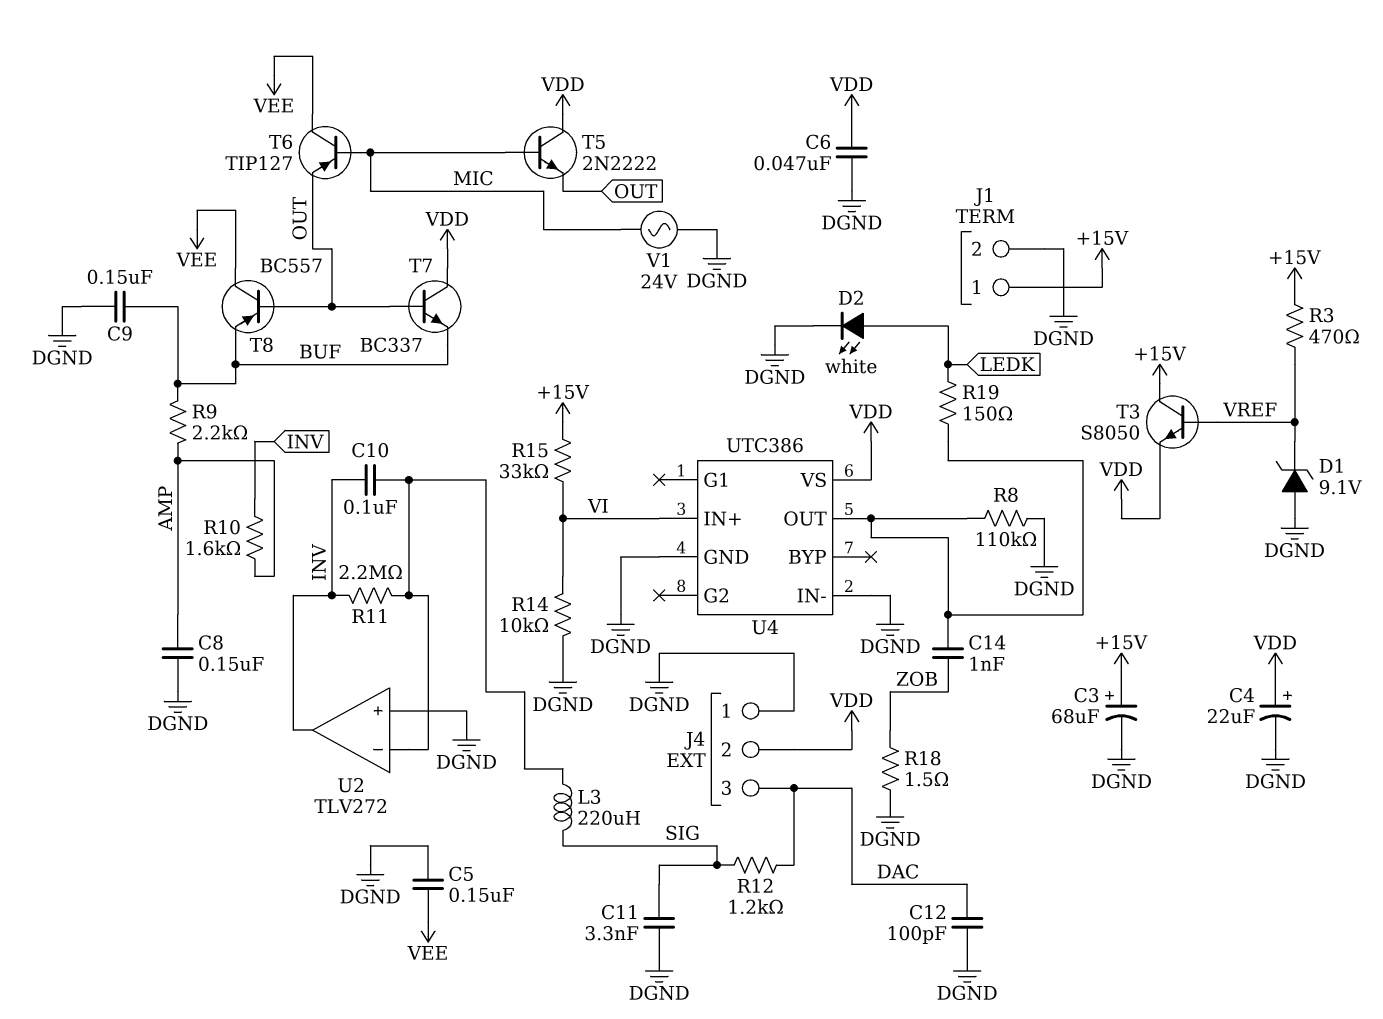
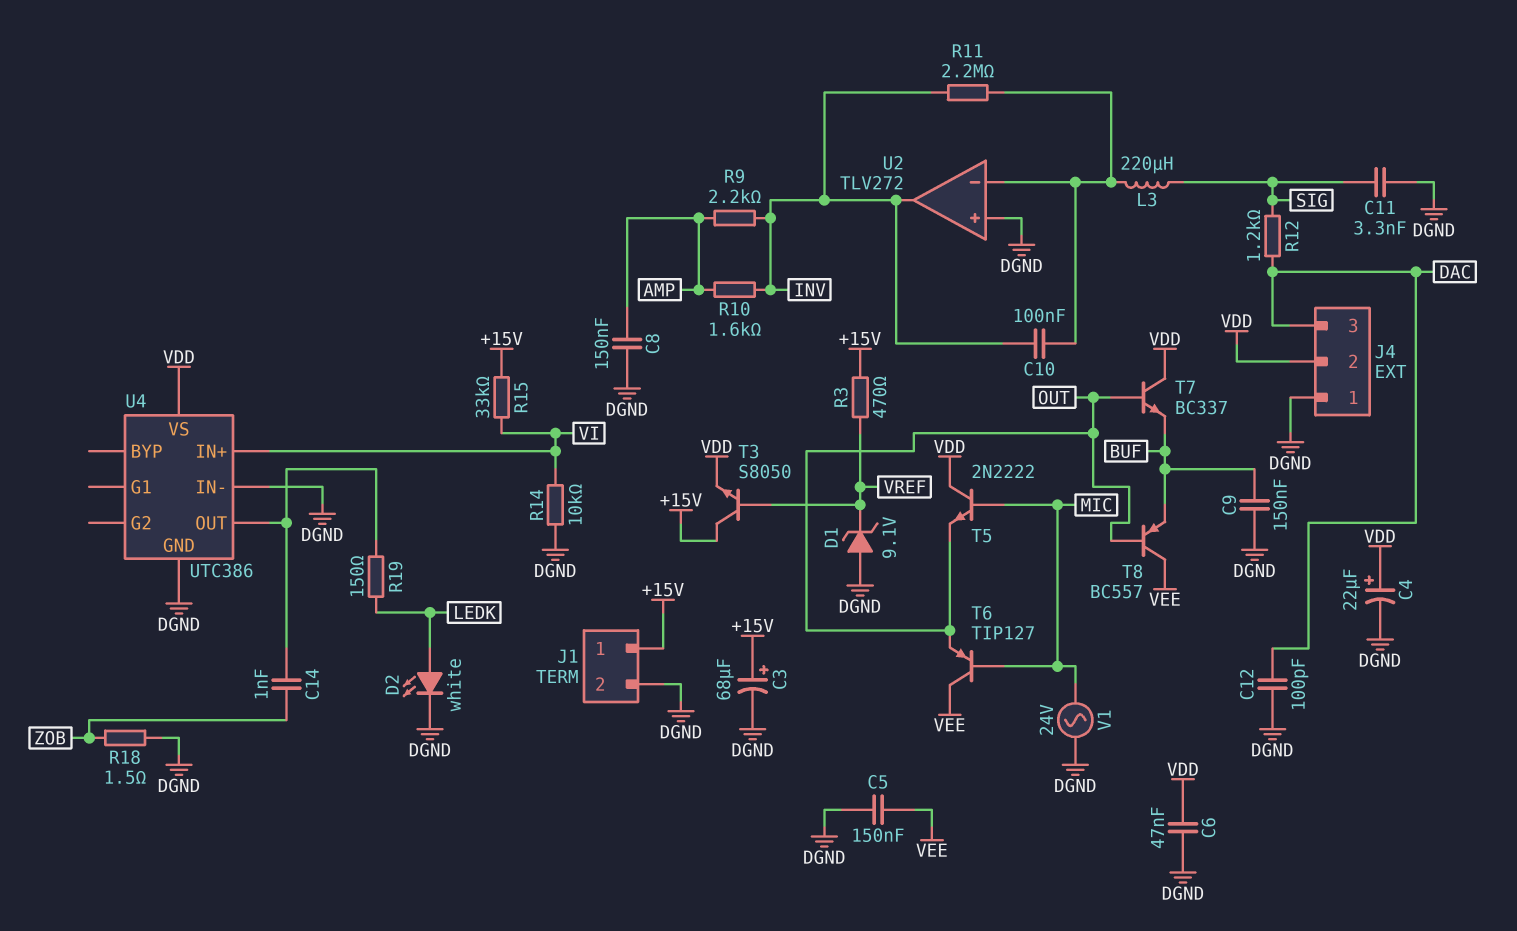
R8: 110k (DGND, U4/OUT) -> none
R9: 2.2k (AMP, BUF) -> 2.2k (AMP, INV)

